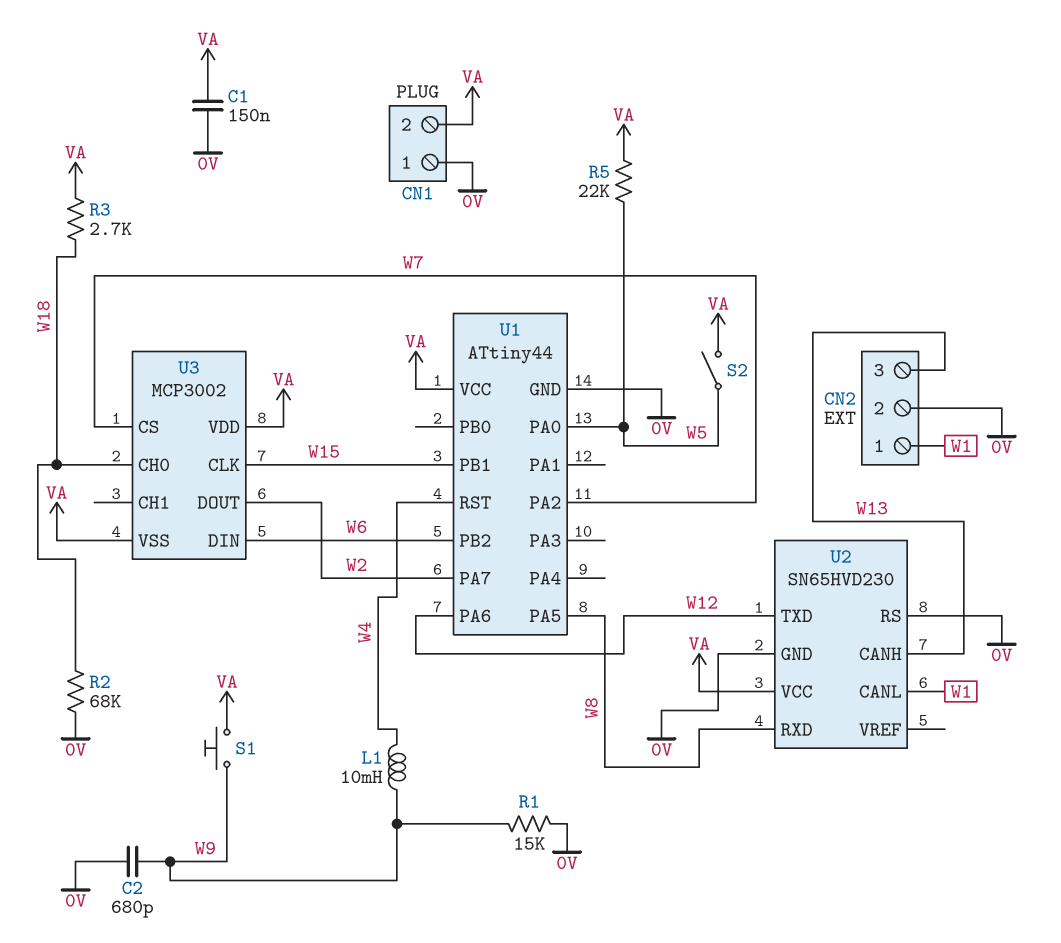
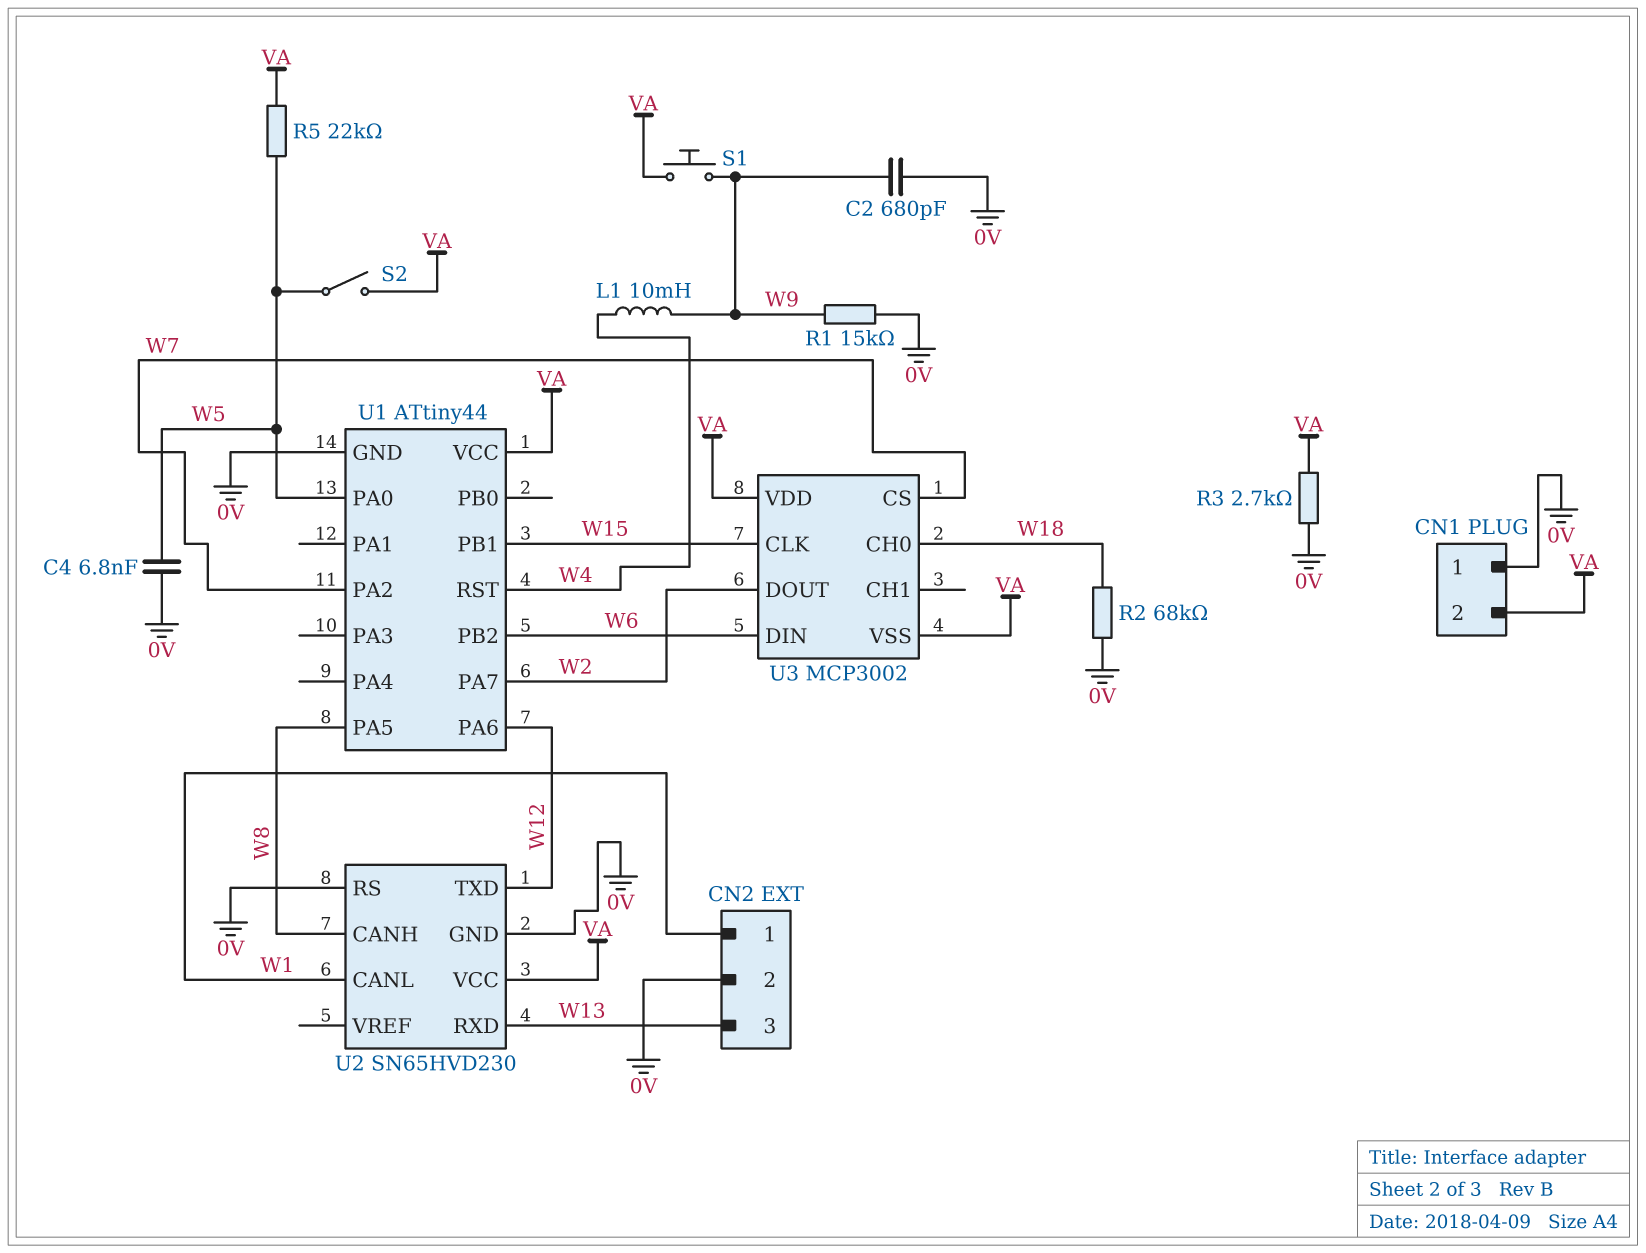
C1: 150nF (0V, VA) -> none
C4: none -> 6.8nF (0V, W5)
R3: 2.7k (VA, W18) -> 2.7k (0V, VA)
U2 pin CANH: W13 -> W8
U2 pin RXD: W8 -> W13

